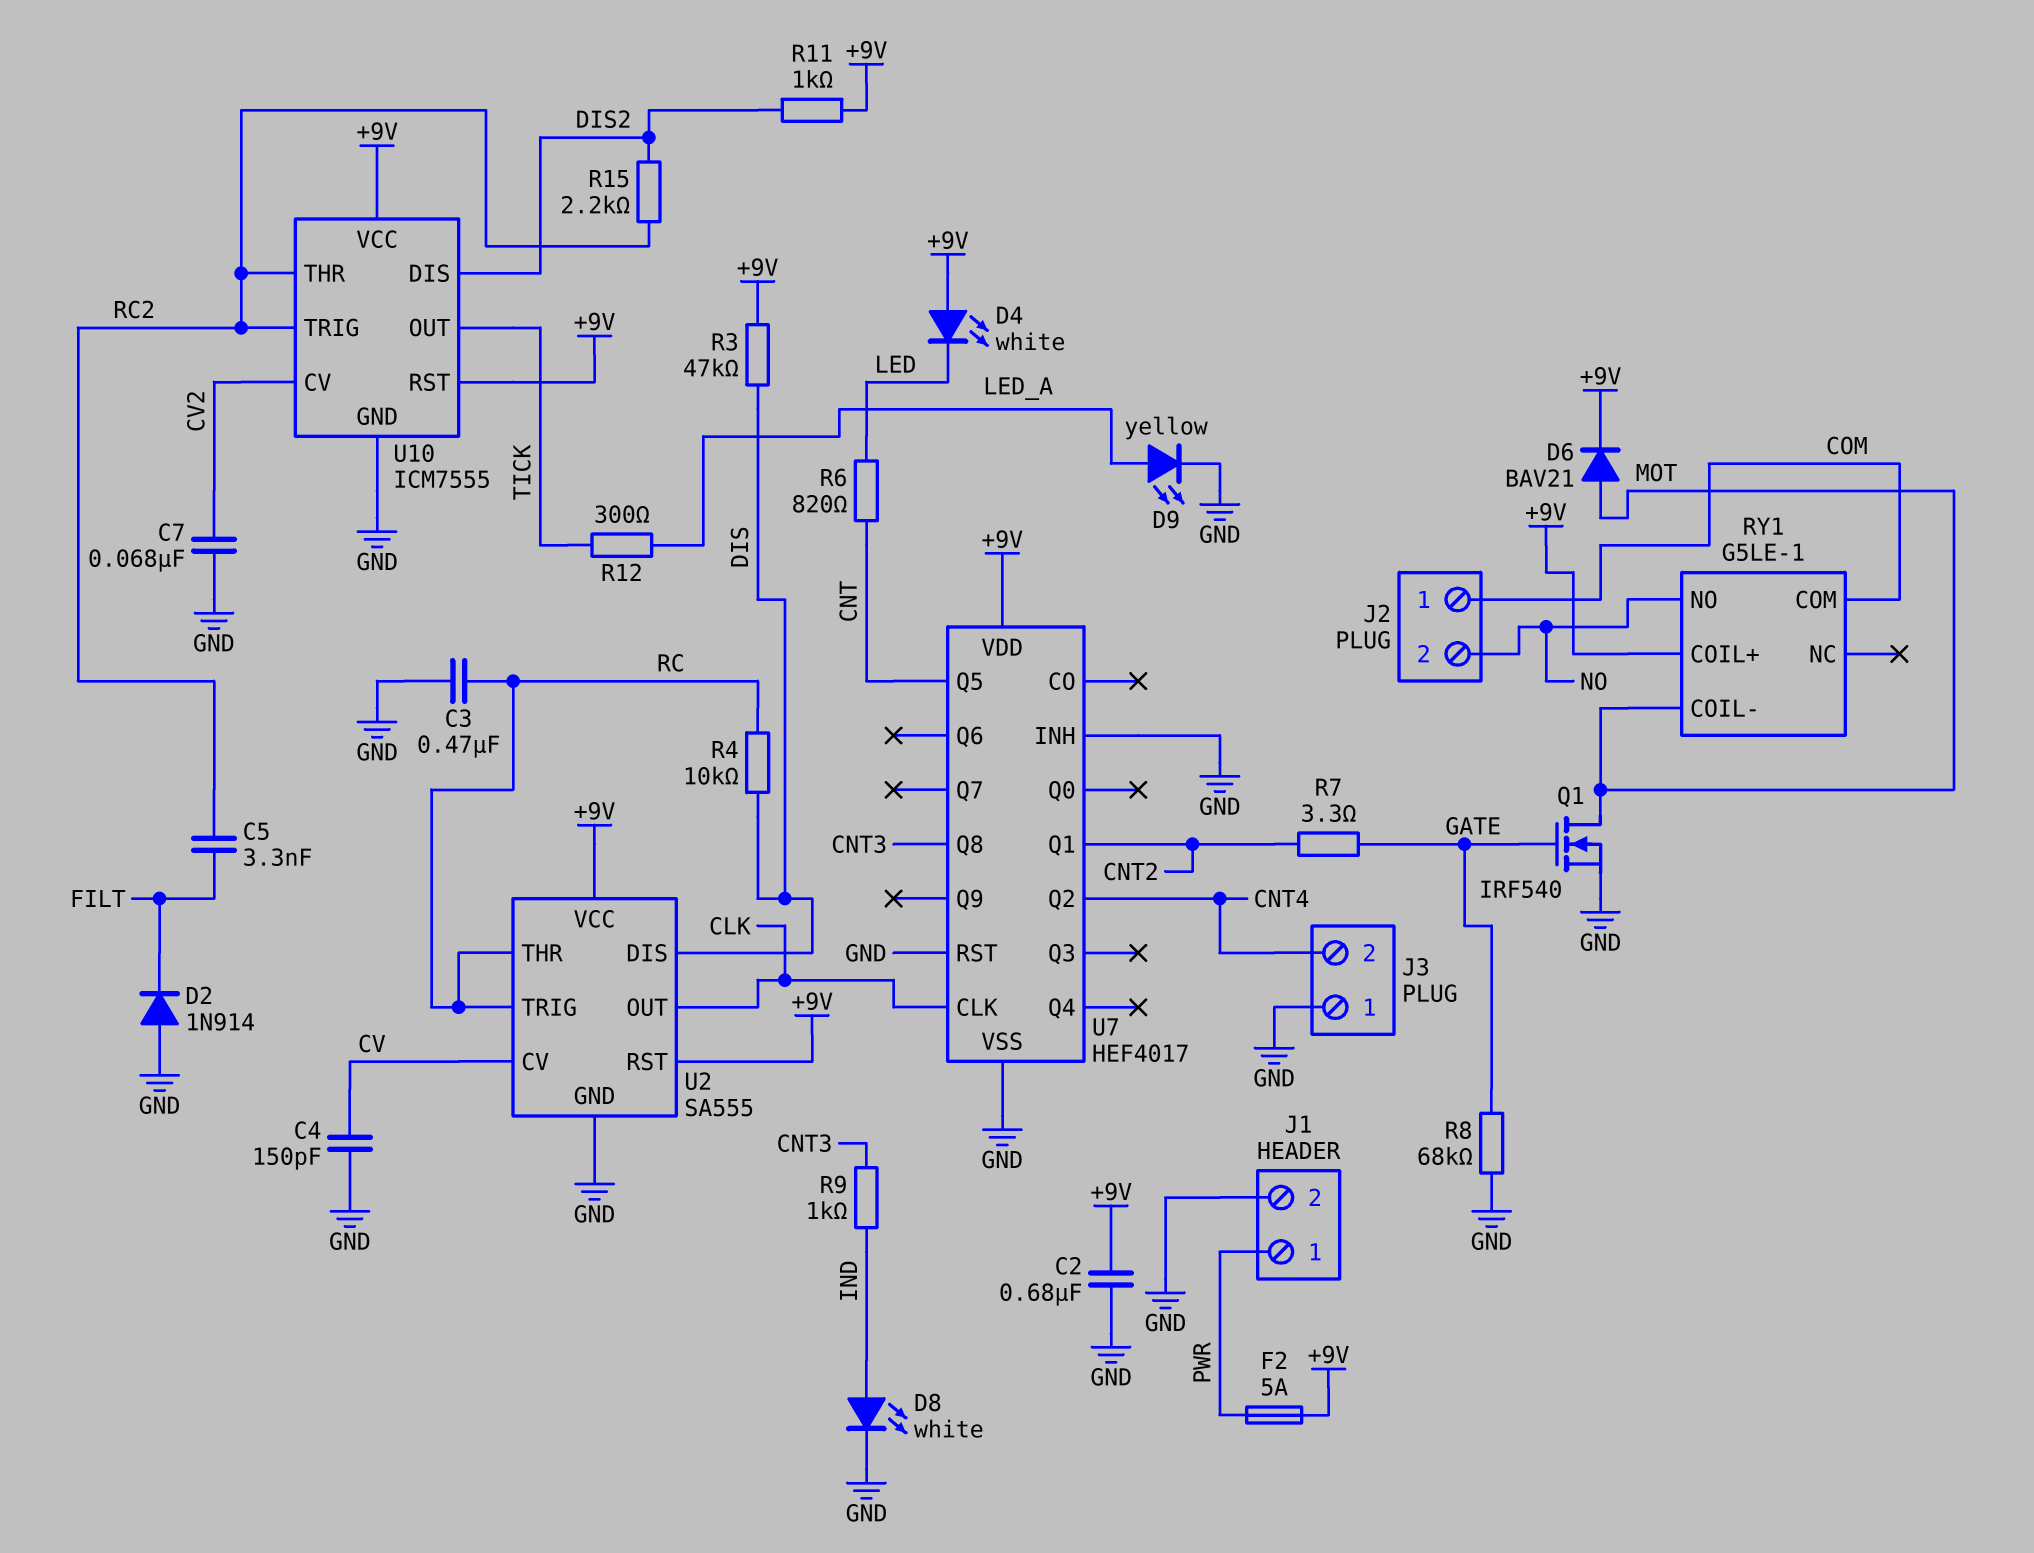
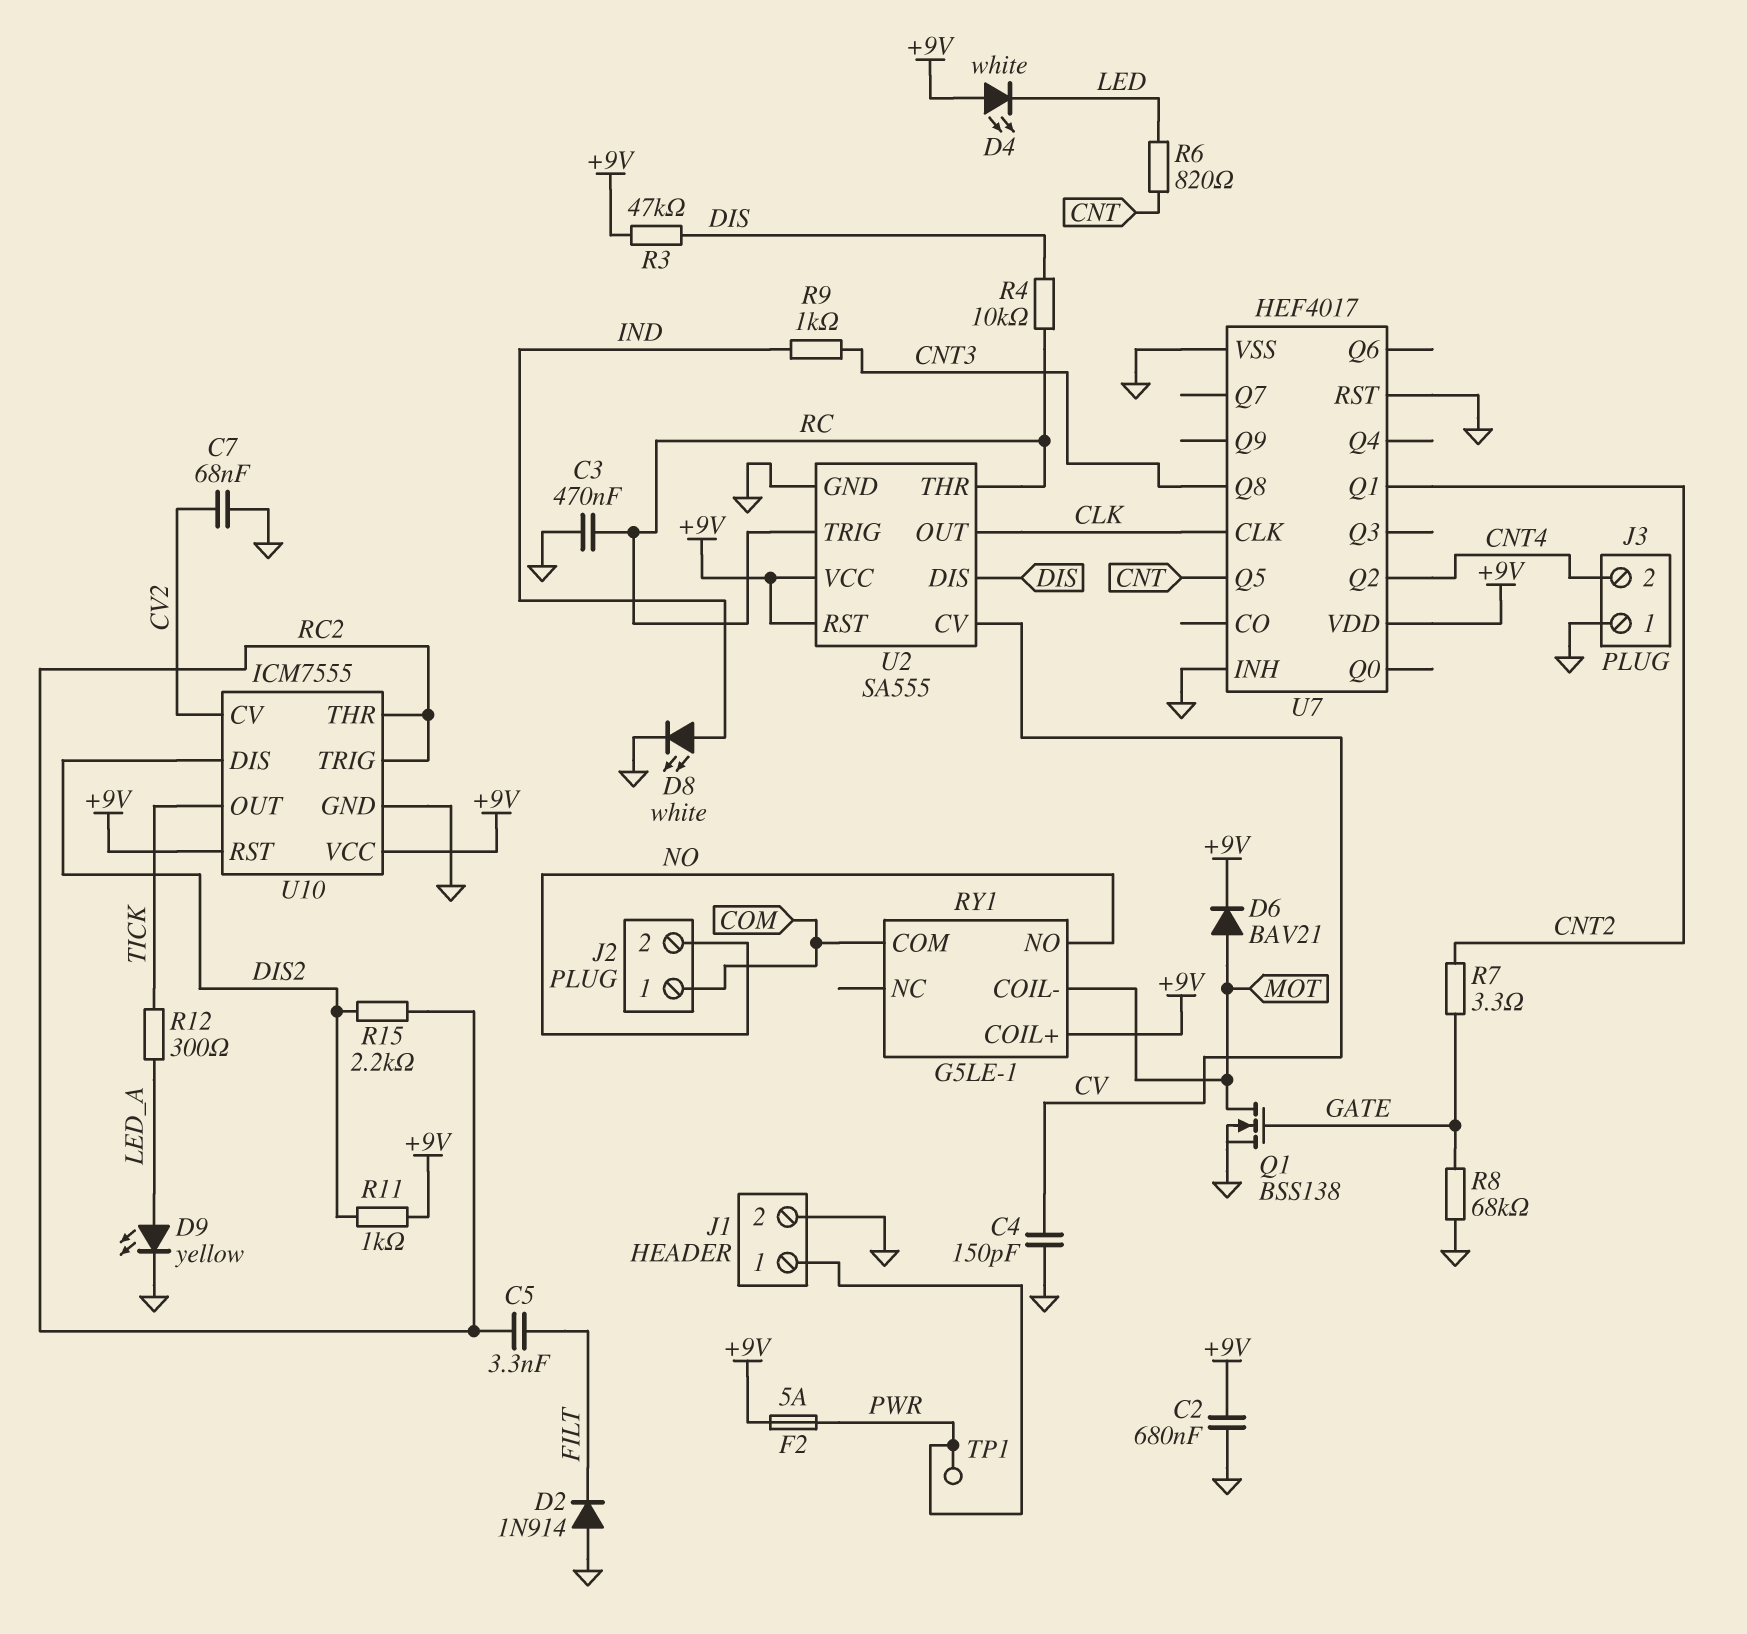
Q1: NMOS IRF540 (G GATE, D MOT, S GND) -> NMOS BSS138 (G GATE, D MOT, S GND)
TP1: none -> test point (PWR)

